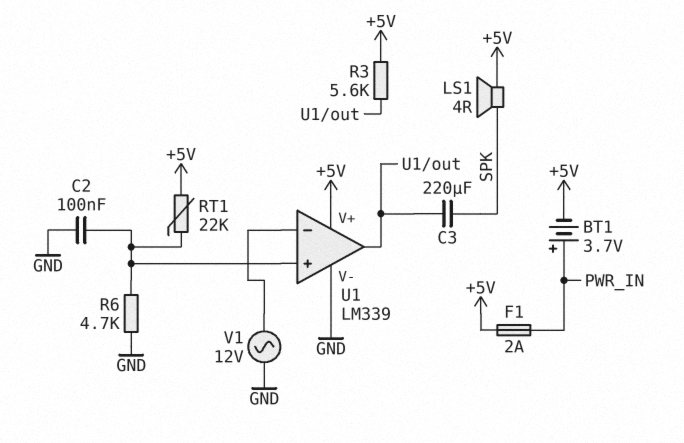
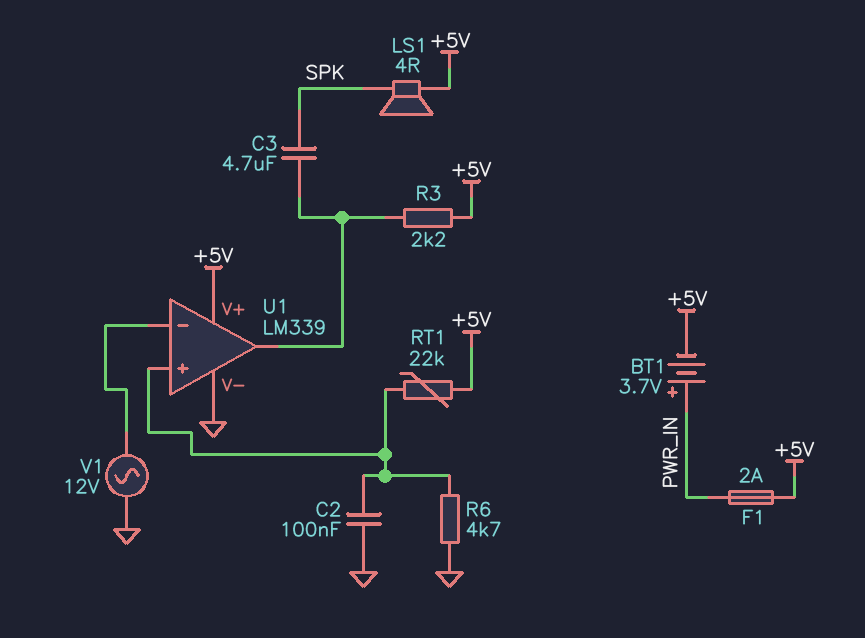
C3: 220uF (SPK, U1/out) -> 4.7uF (SPK, U1/out)
R3: 5.6k (+5V, U1/out) -> 2.2k (+5V, U1/out)

